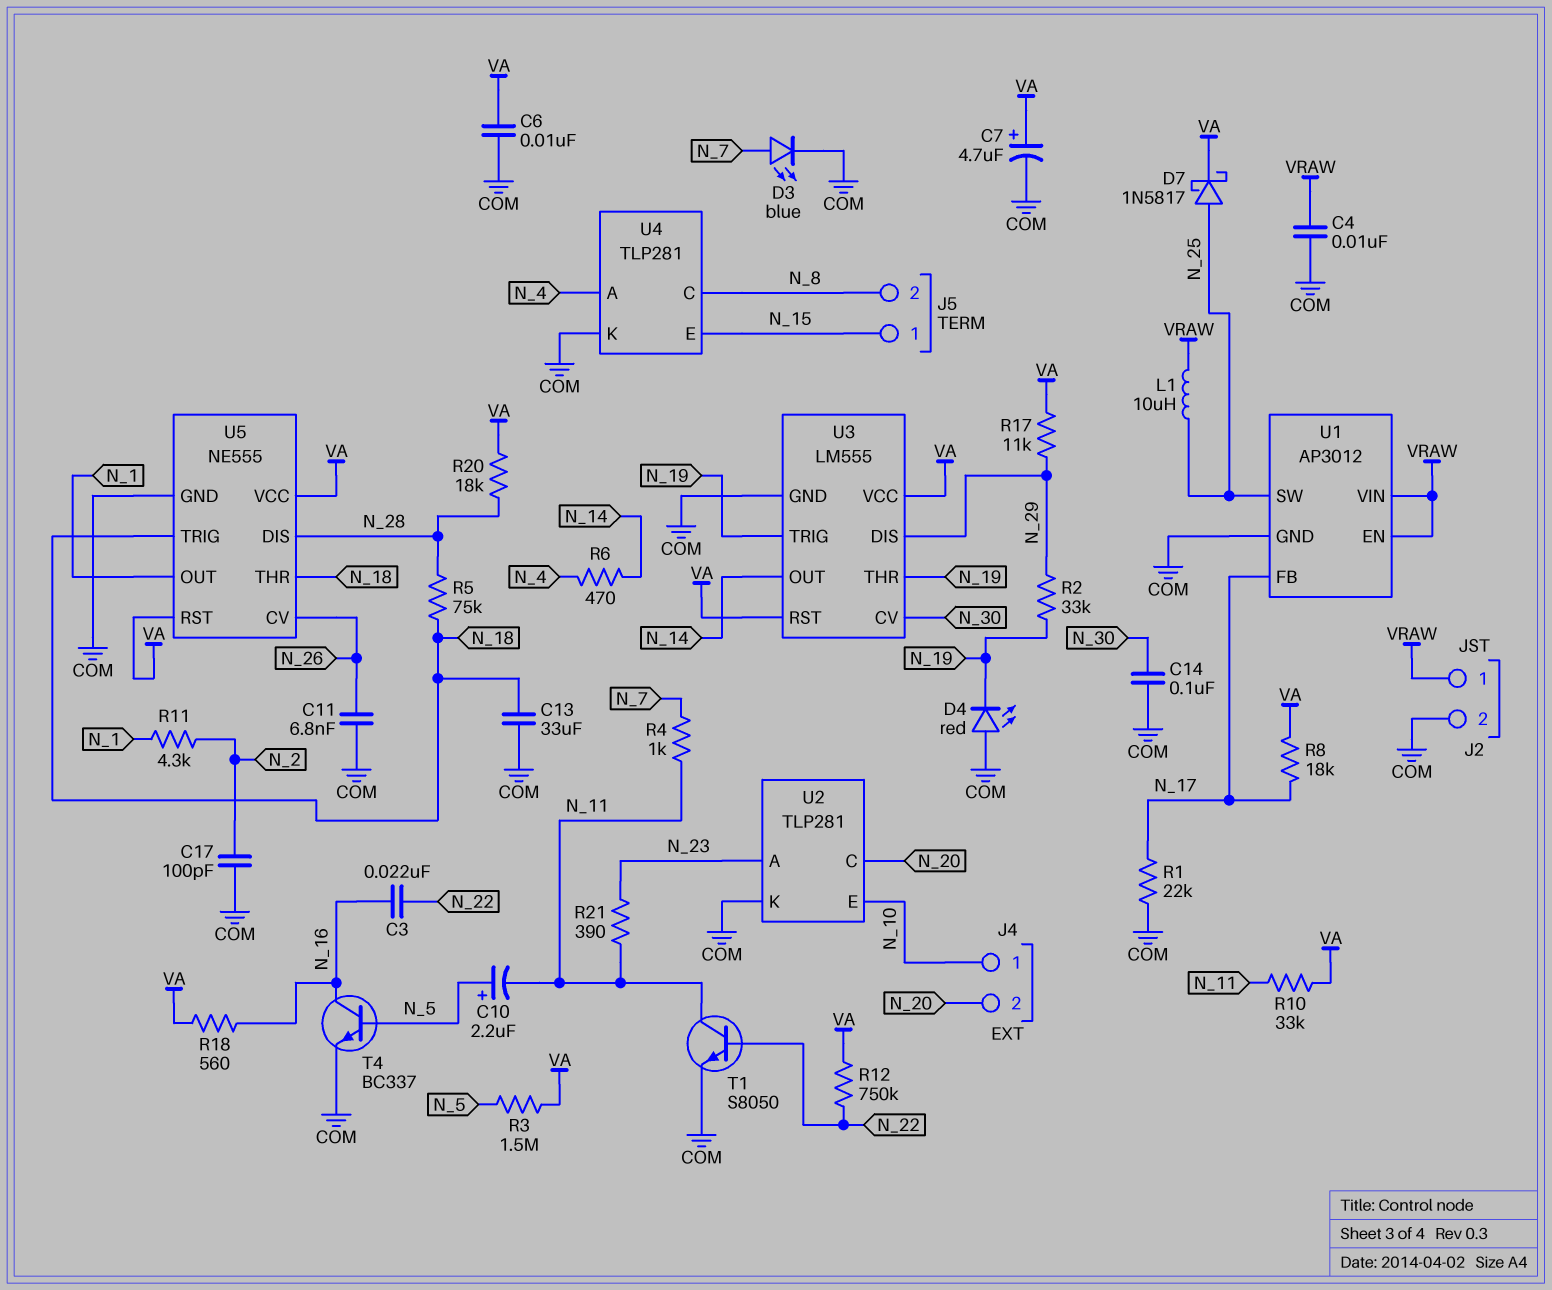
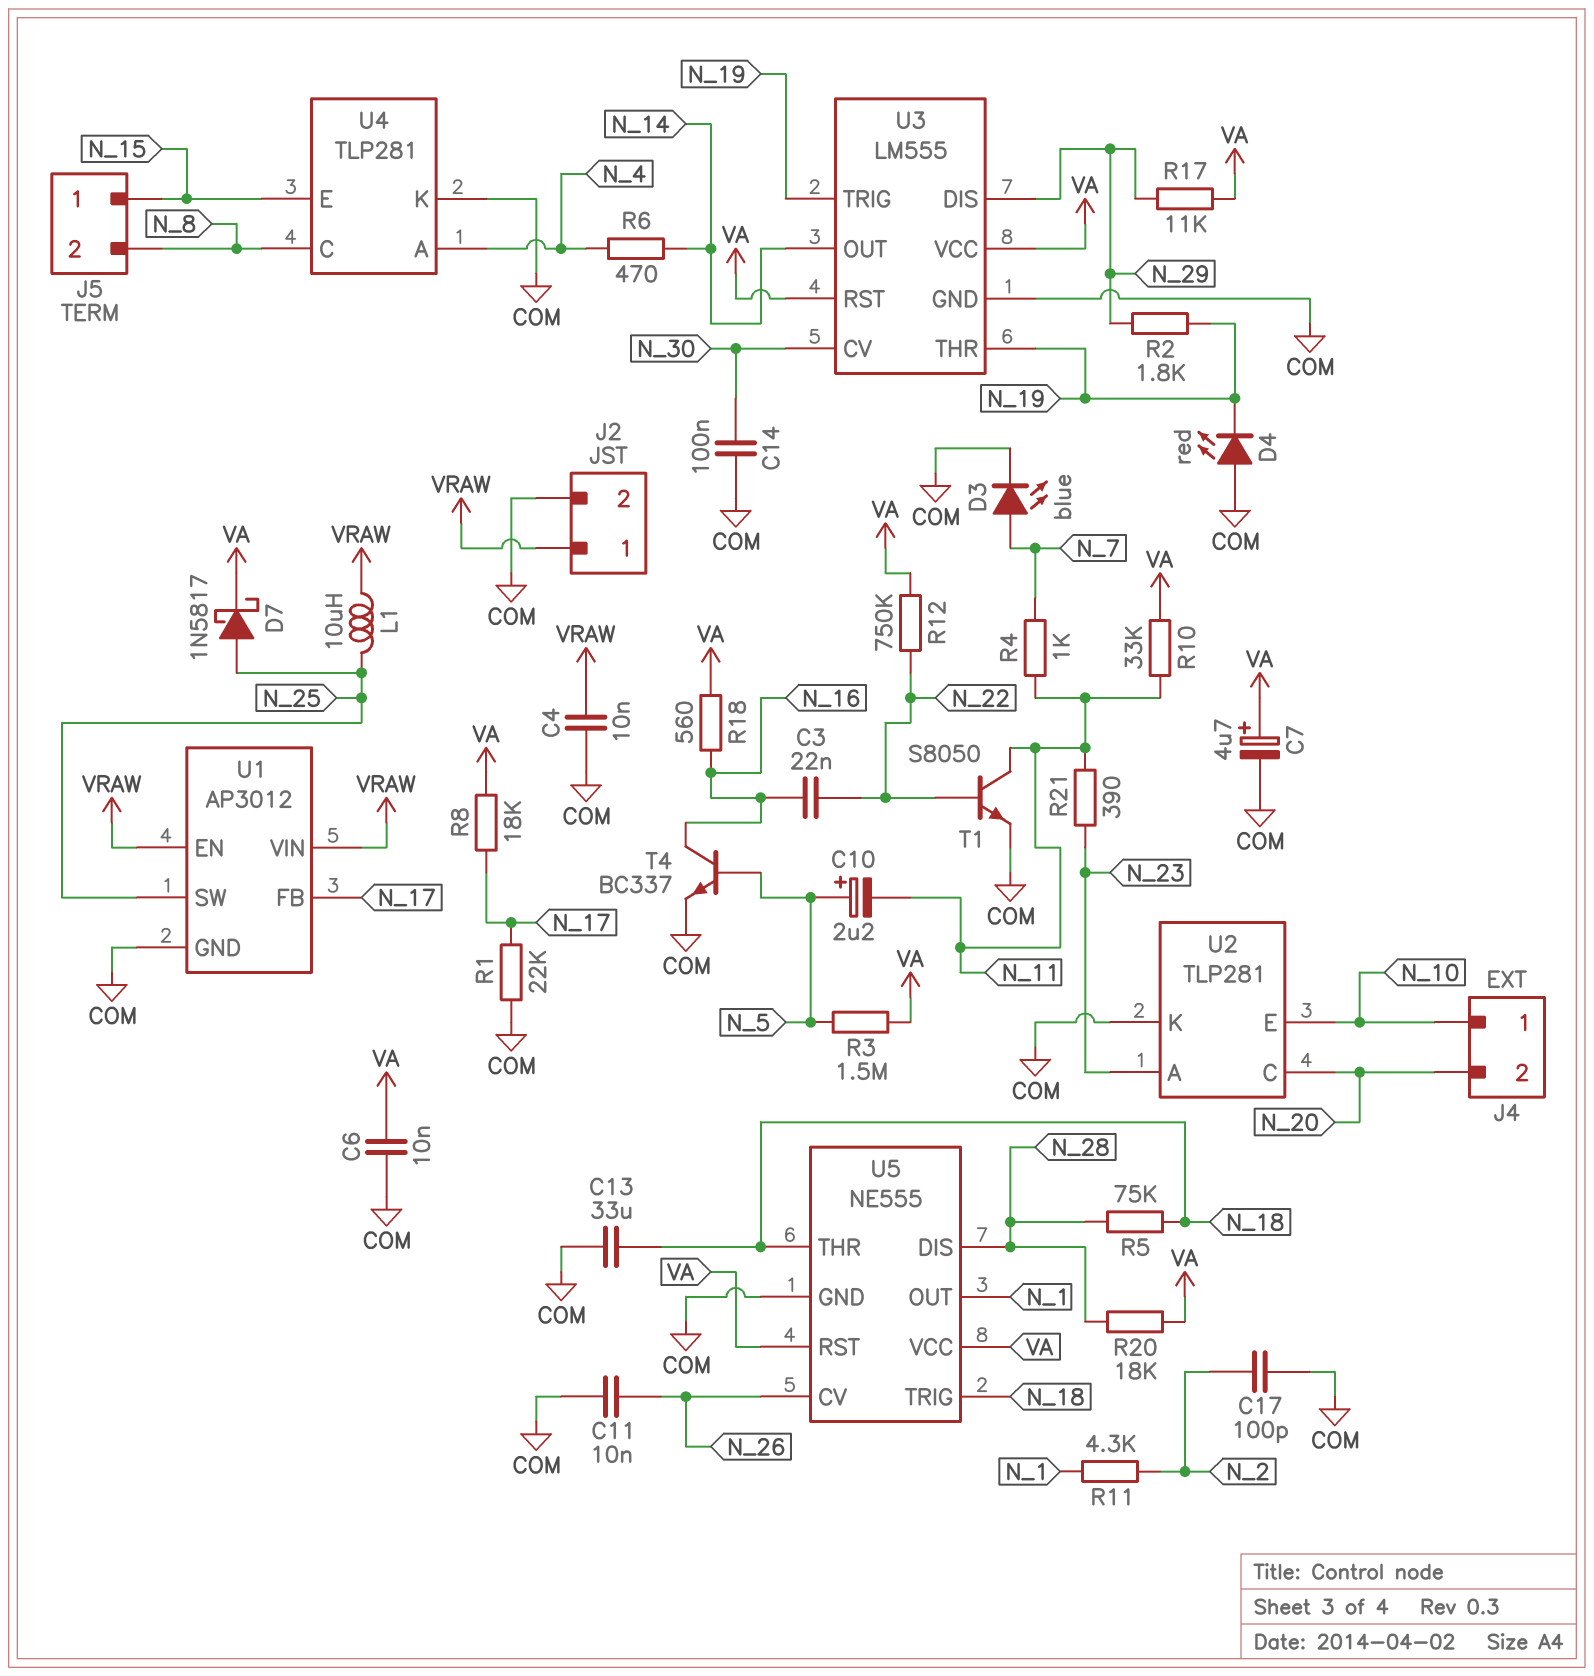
C11: 6.8nF (COM, N_26) -> 10nF (COM, N_26)
R2: 33k (N_19, N_29) -> 1.8k (N_19, N_29)

